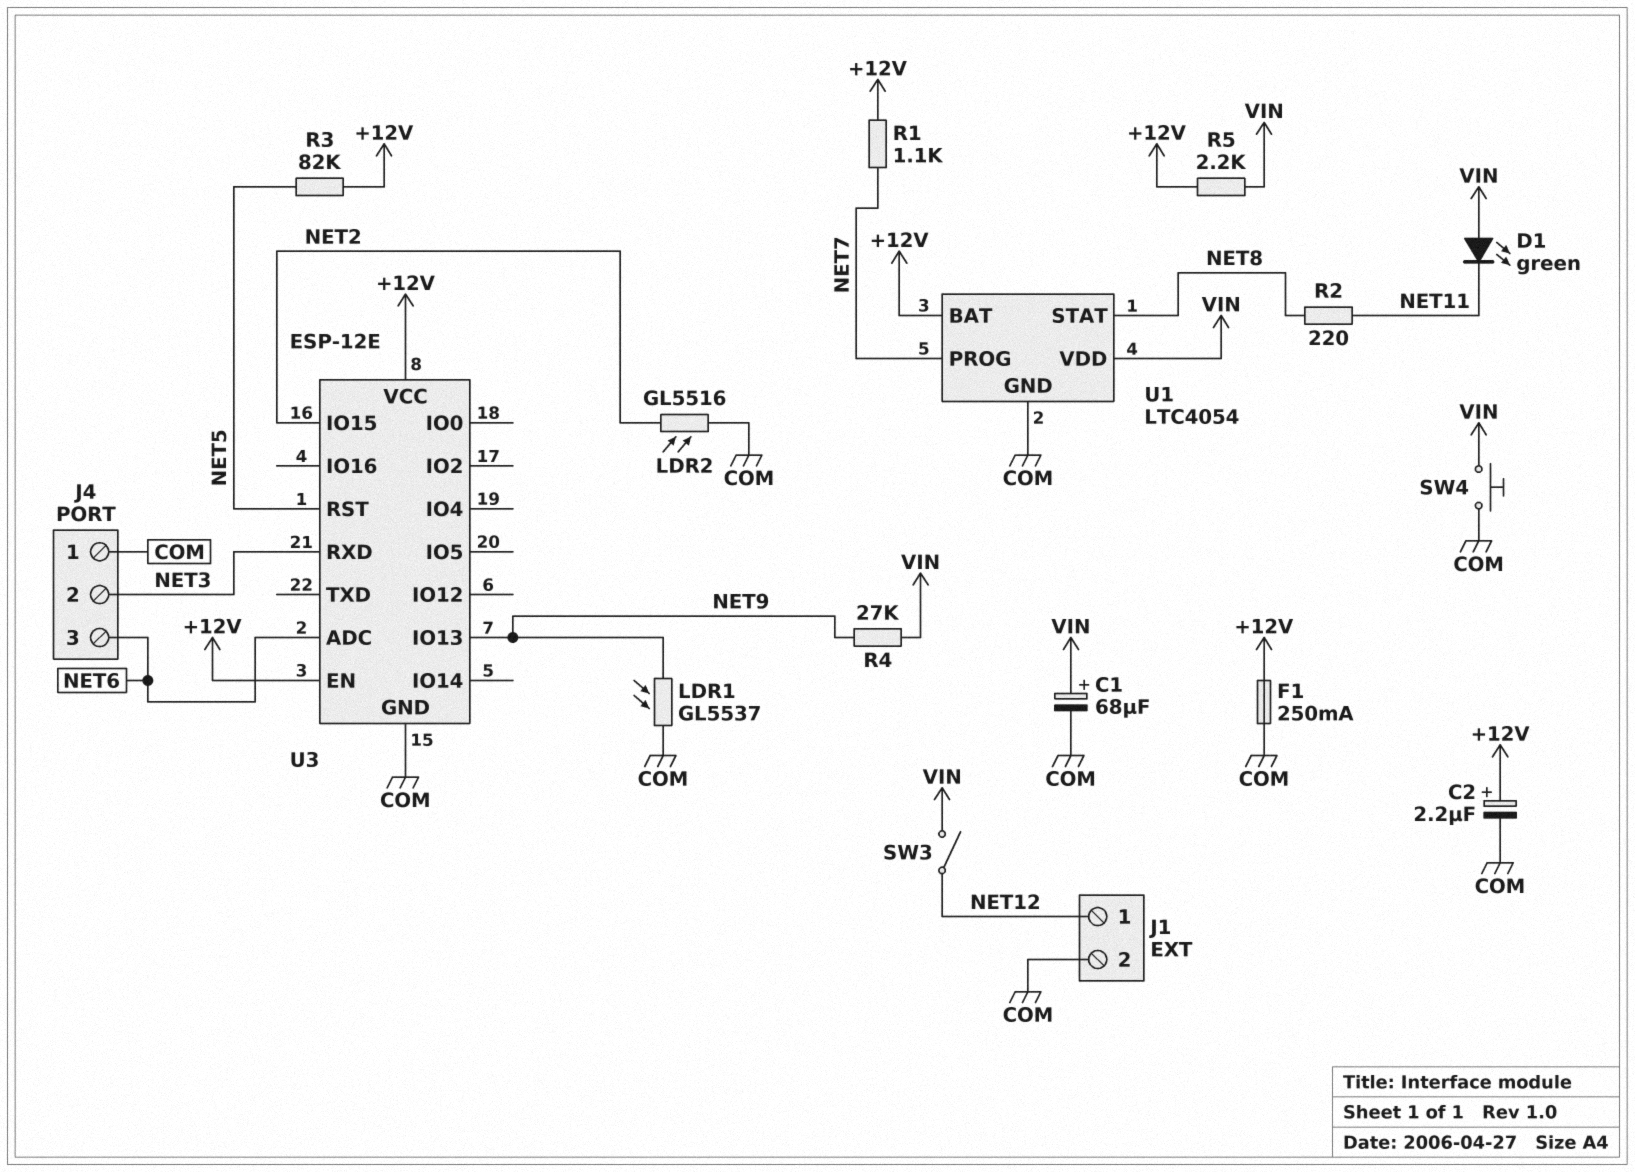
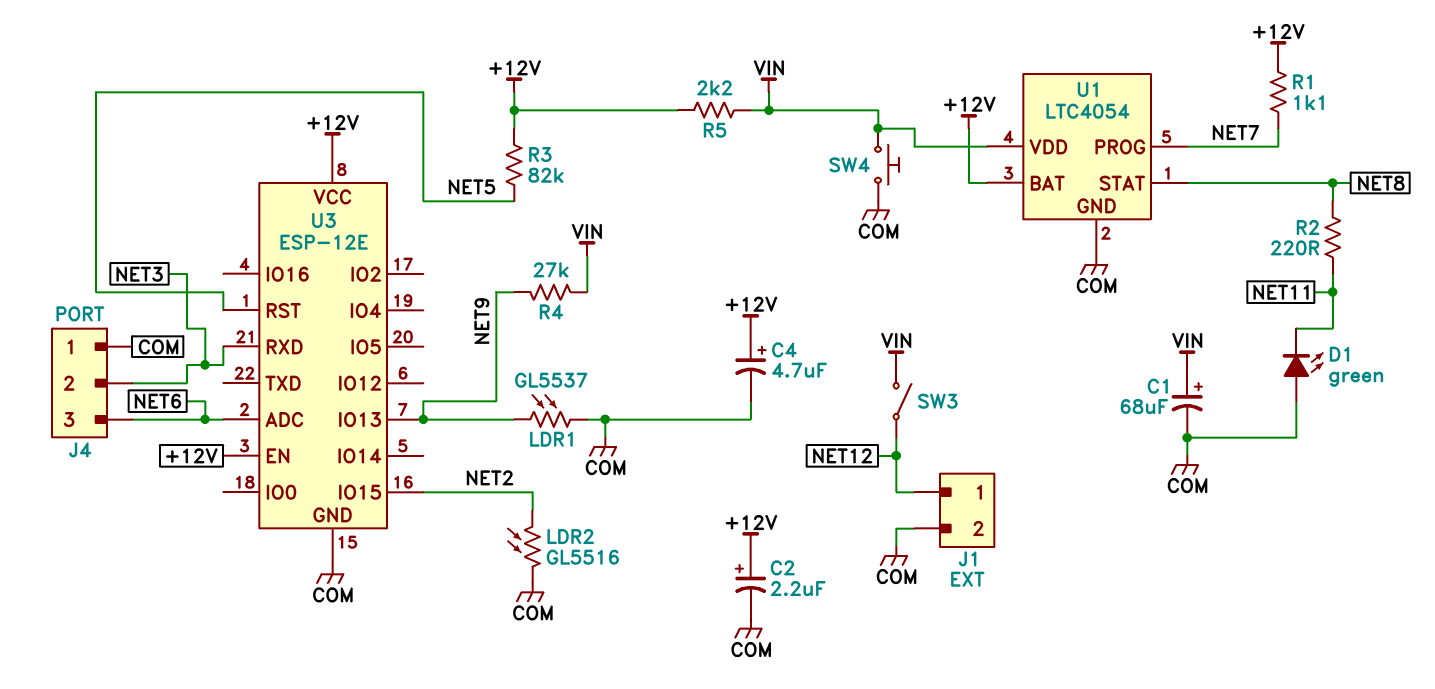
C4: none -> 4.7uF (plus +12V, minus COM)
D1: LED green (A VIN, K NET11) -> LED green (A COM, K NET11)
F1: 250mA (+12V, COM) -> none

